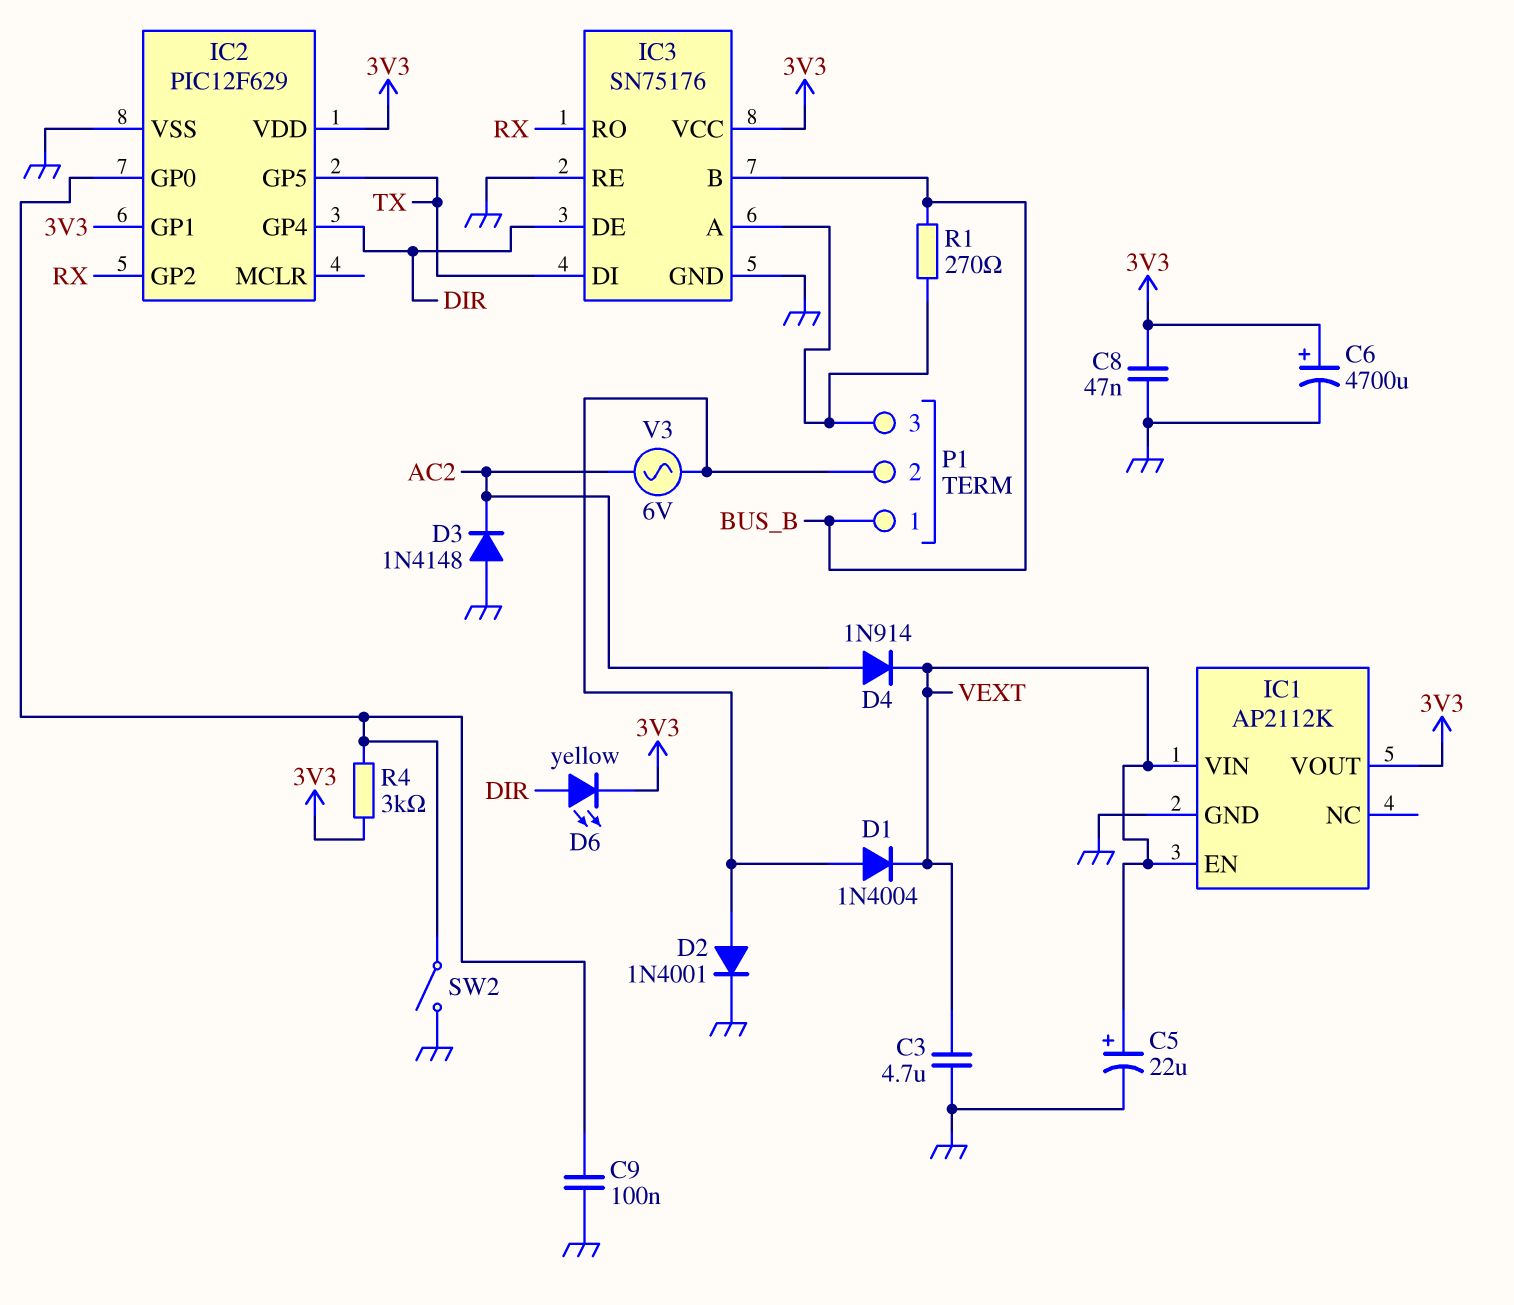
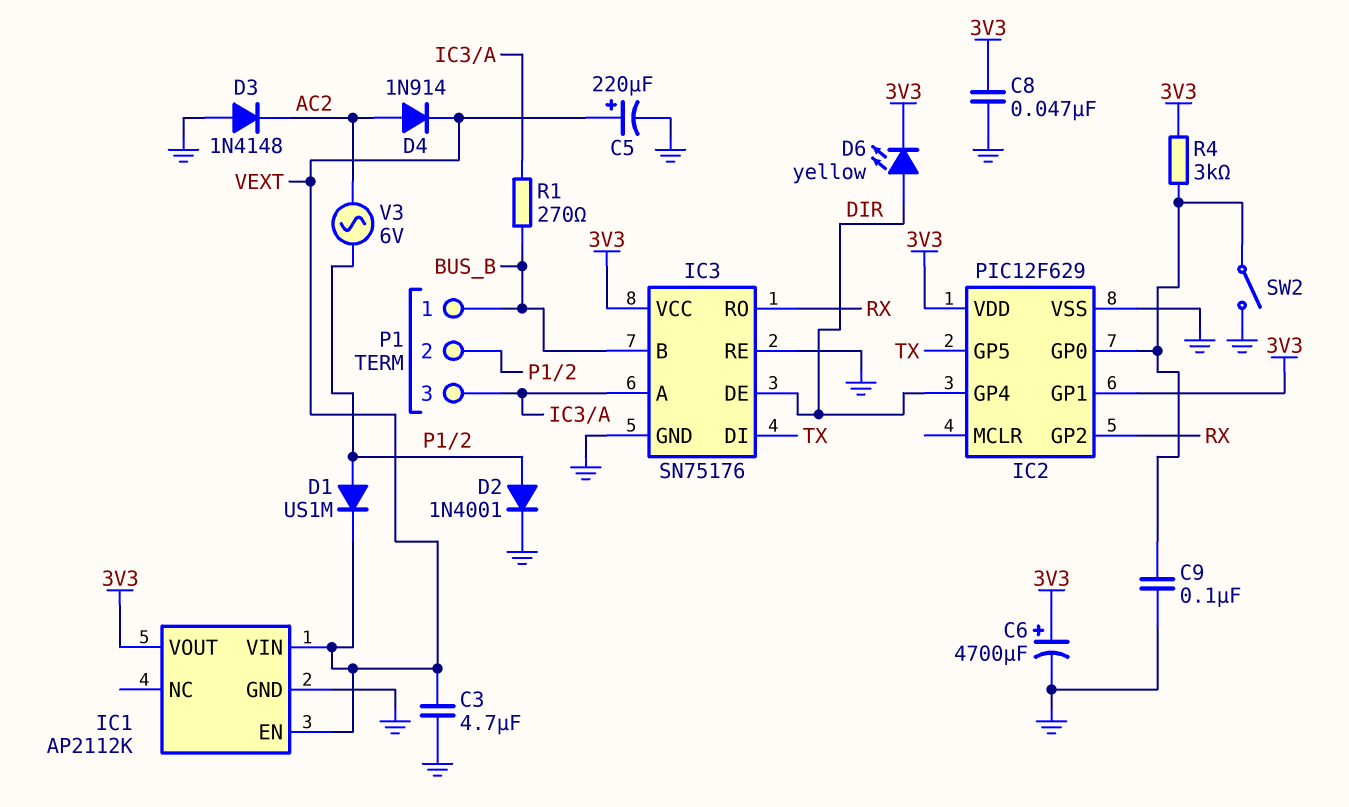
C5: 22uF (plus VEXT, minus GND) -> 220uF (plus VEXT, minus GND)
D1: diode 1N4004 (A P1/2, K VEXT) -> diode US1M (A P1/2, K VEXT)

